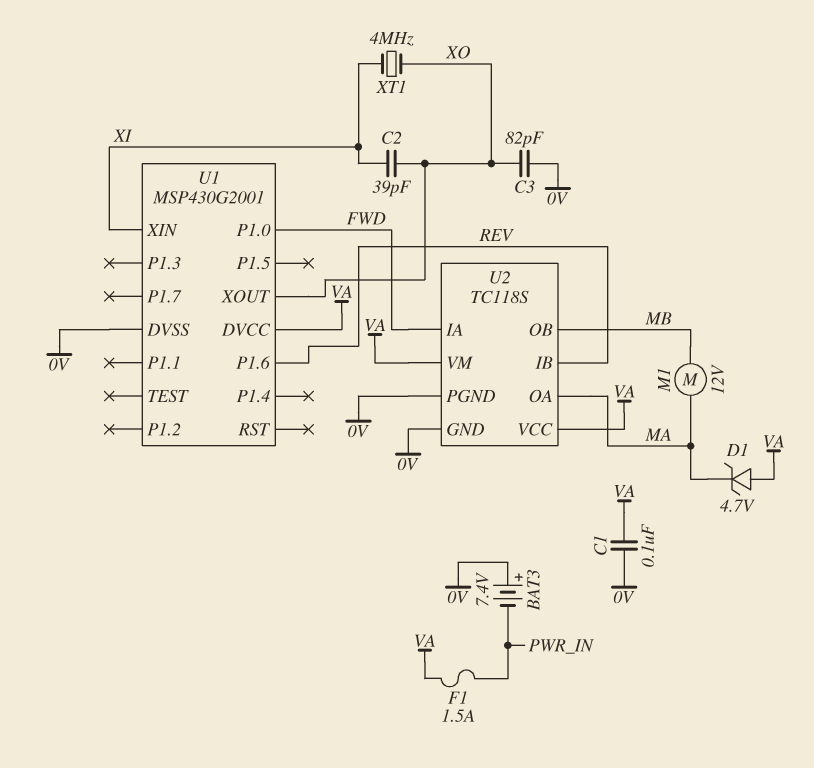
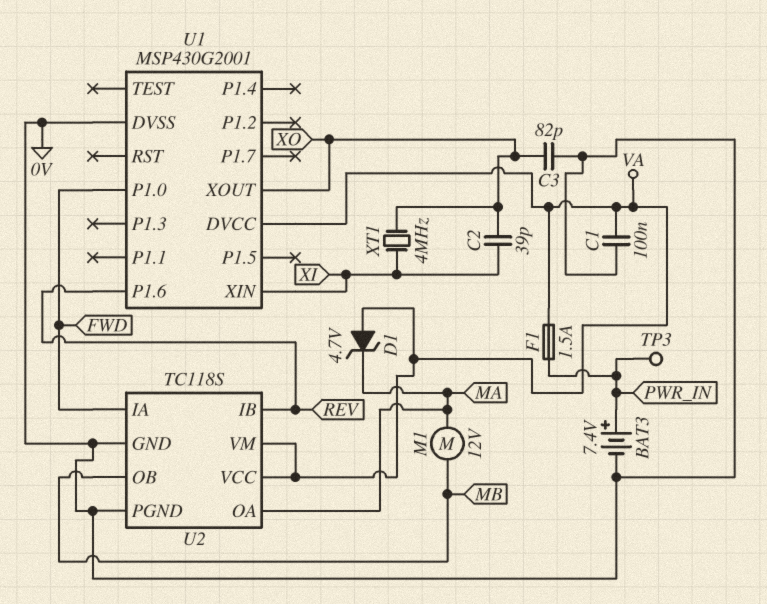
BAT3: 7.4V (plus 0V, minus PWR_IN) -> 7.4V (plus PWR_IN, minus 0V)
TP3: none -> test point (PWR_IN)

